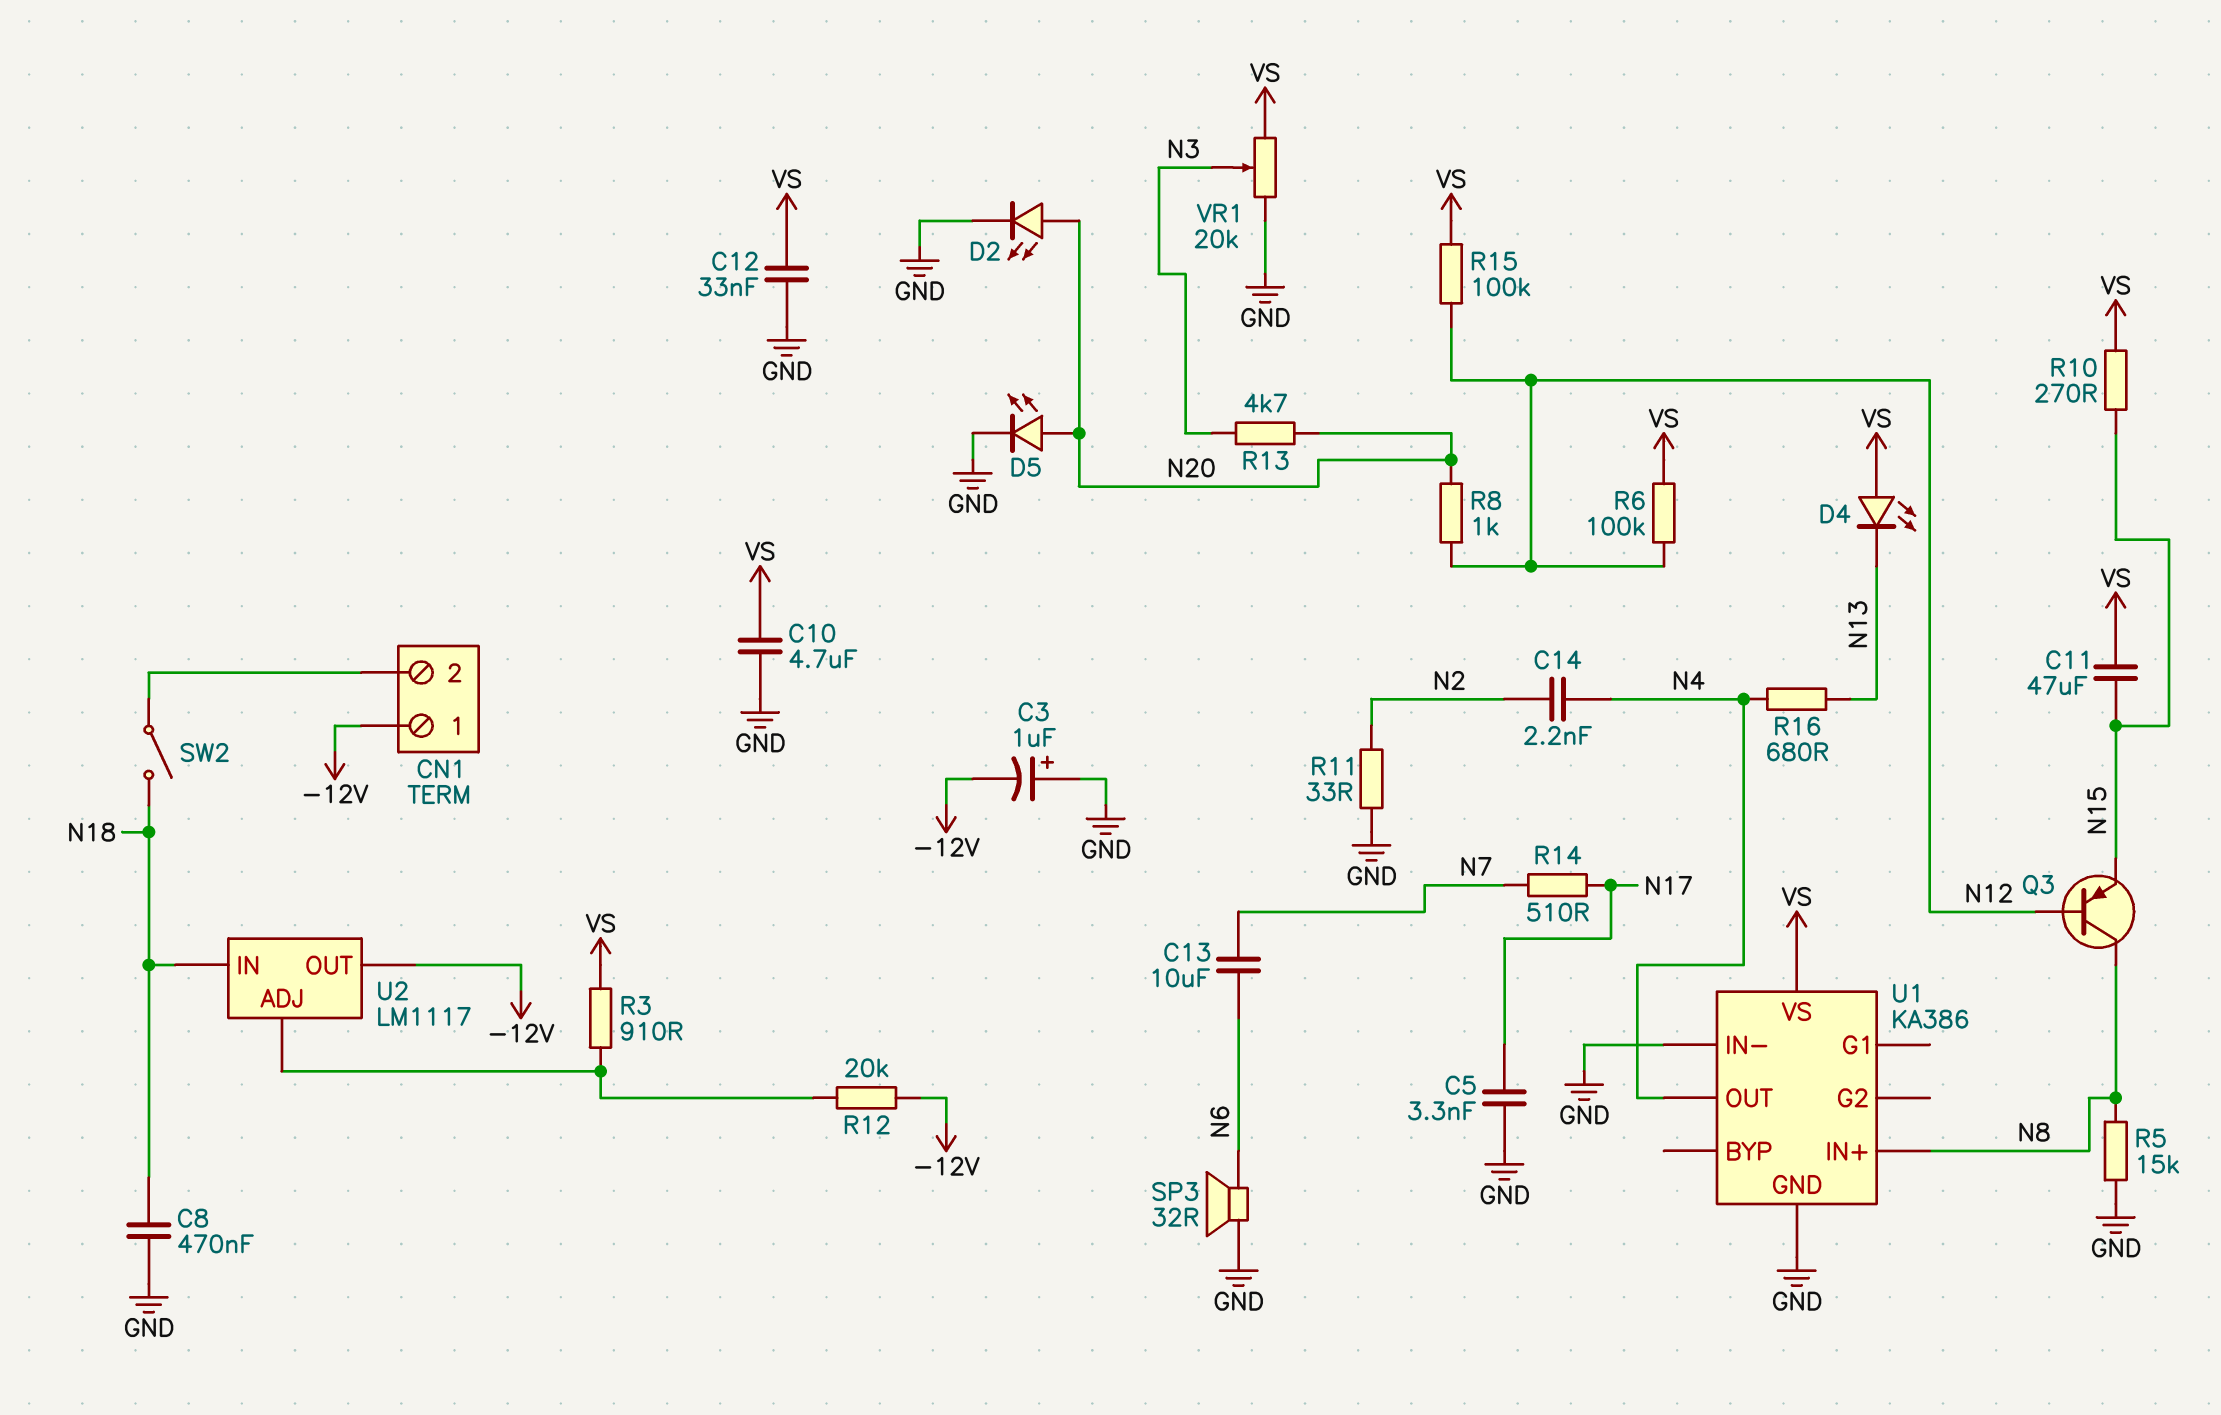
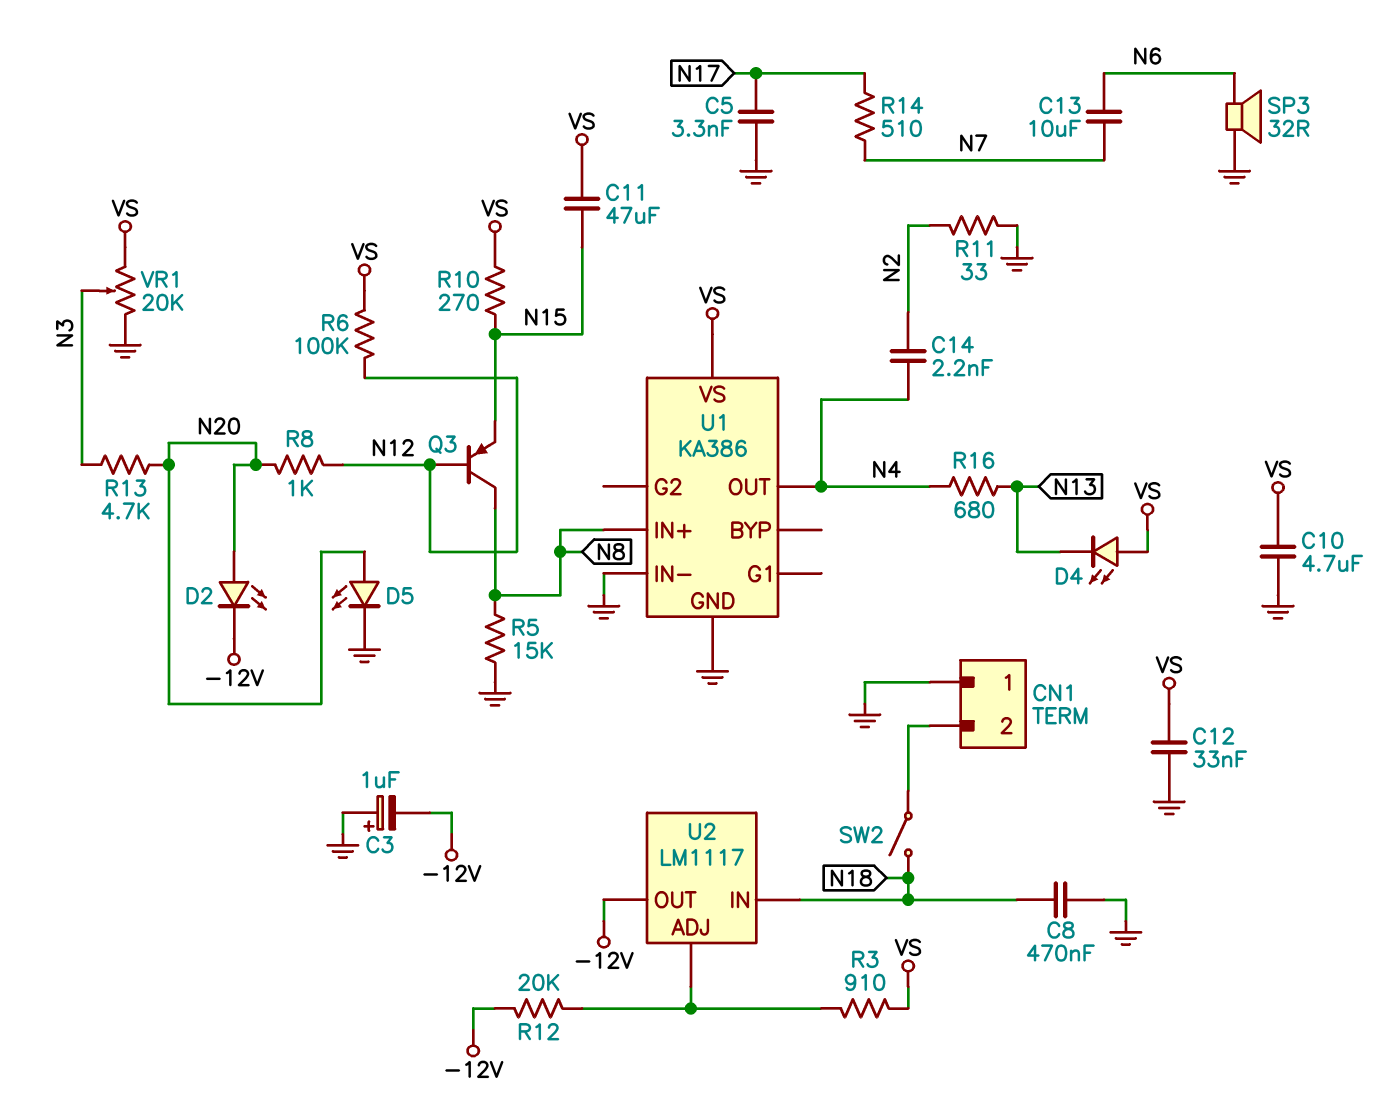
CN1 pin 1: -12V -> GND
D2: LED (A N20, K GND) -> LED (A N20, K -12V)
R15: 100k (N12, VS) -> none

